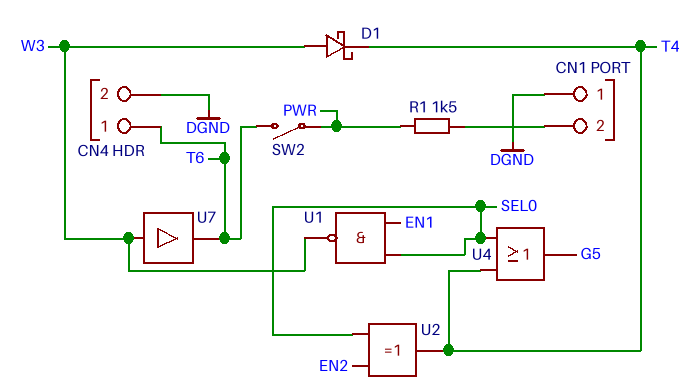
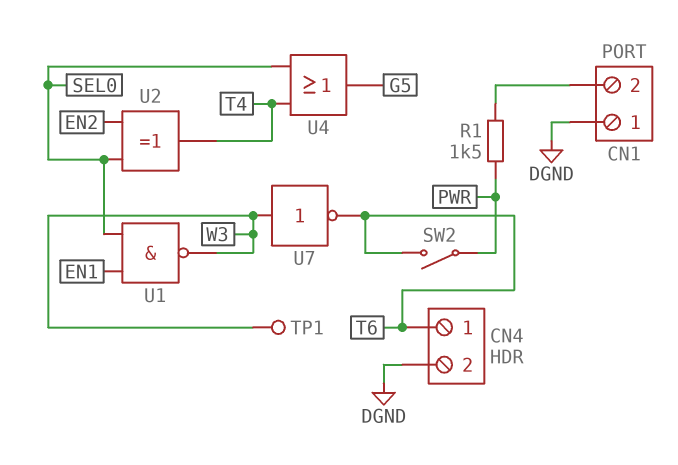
D1: schottky (A W3, K T4) -> none
TP1: none -> test point (W3)
U7: buffer (in W3, out T6) -> NOT (in W3, out T6)

